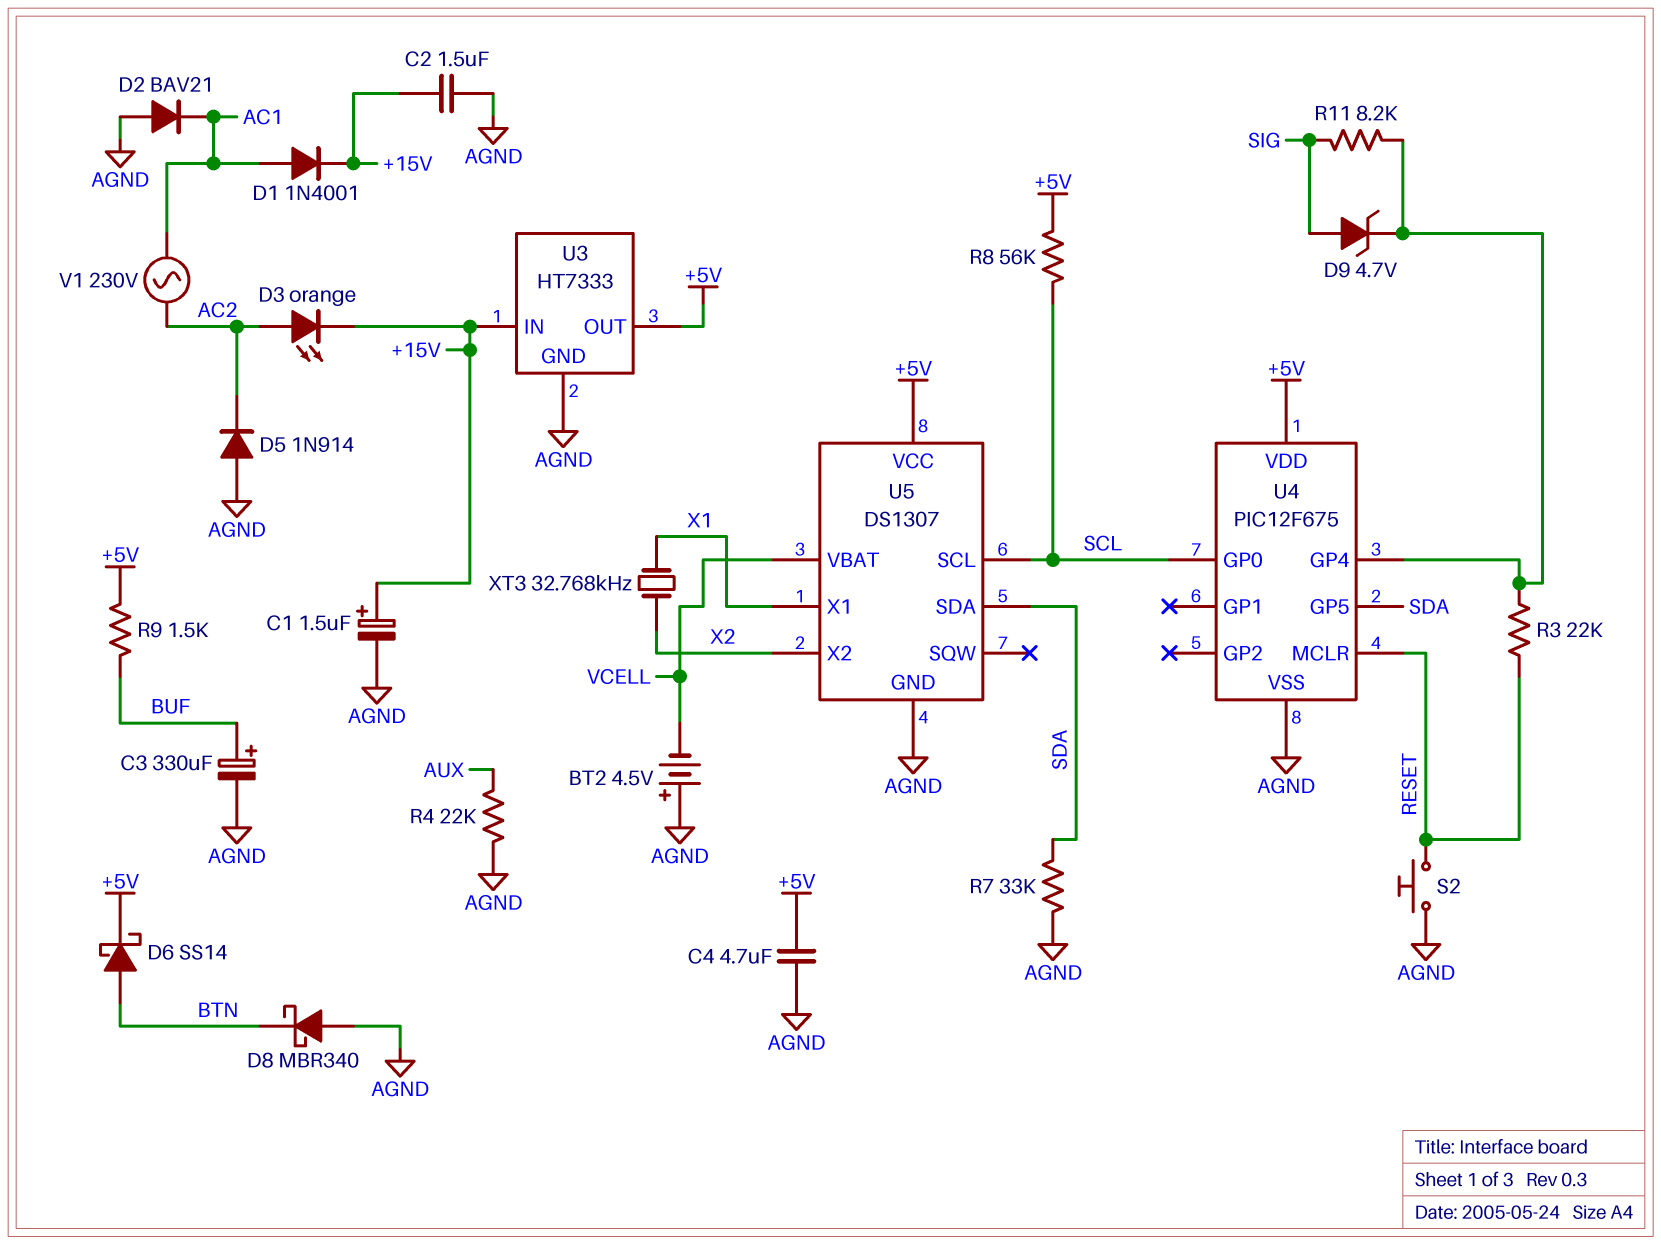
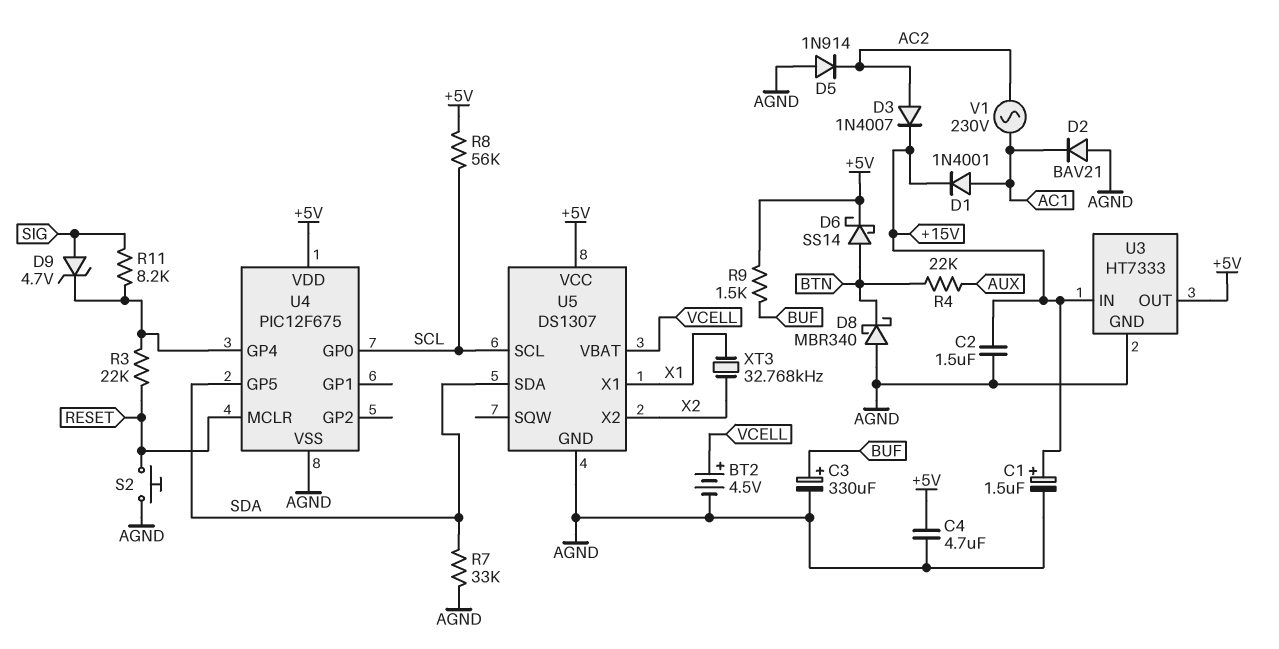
BT2: 4.5V (plus AGND, minus VCELL) -> 4.5V (plus VCELL, minus AGND)
D3: LED orange (A AC2, K +15V) -> diode 1N4007 (A AC2, K +15V)
R4: 22k (AGND, AUX) -> 22k (AUX, BTN)

